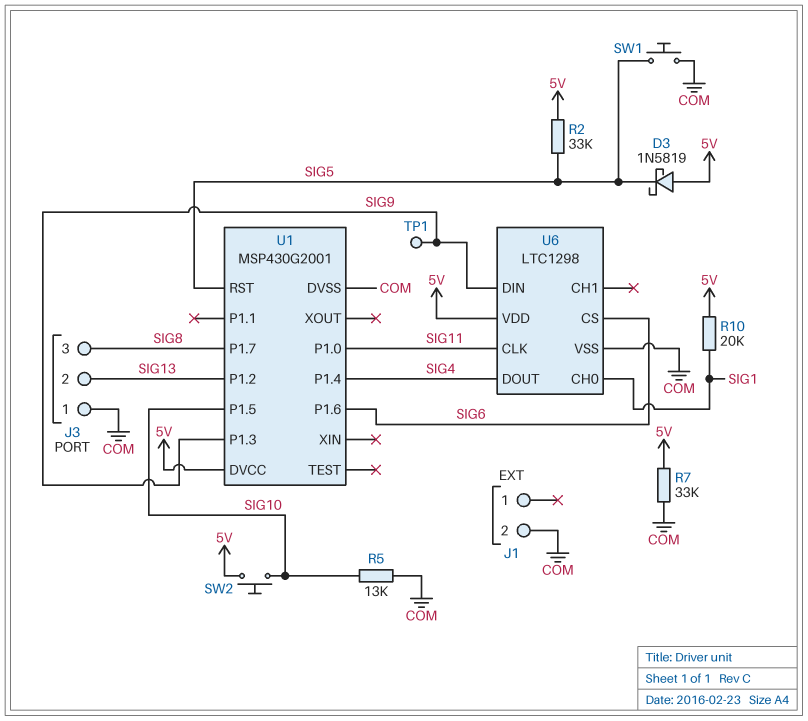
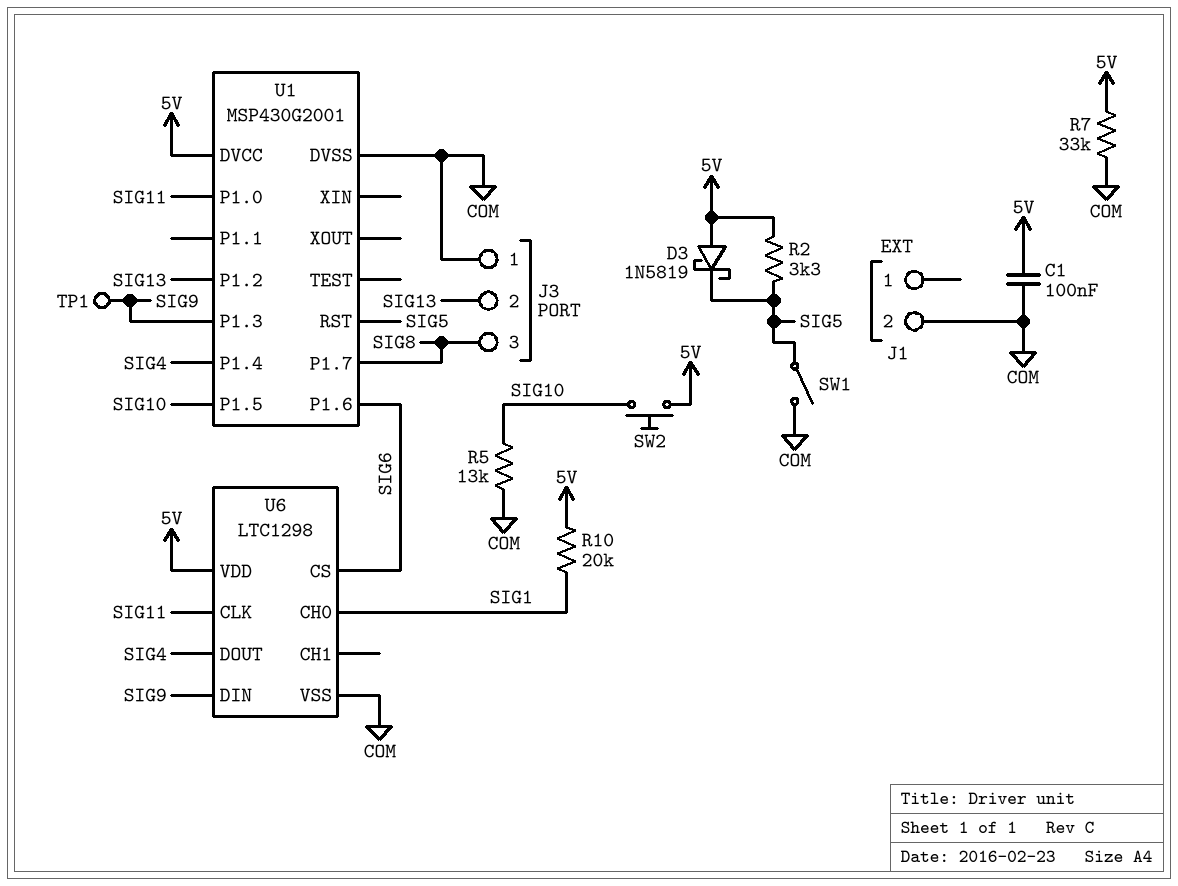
C1: none -> 100nF (5V, COM)
R2: 33k (5V, SIG5) -> 3.3k (5V, SIG5)
SW1: button (COM, SIG5) -> switch (COM, SIG5)

